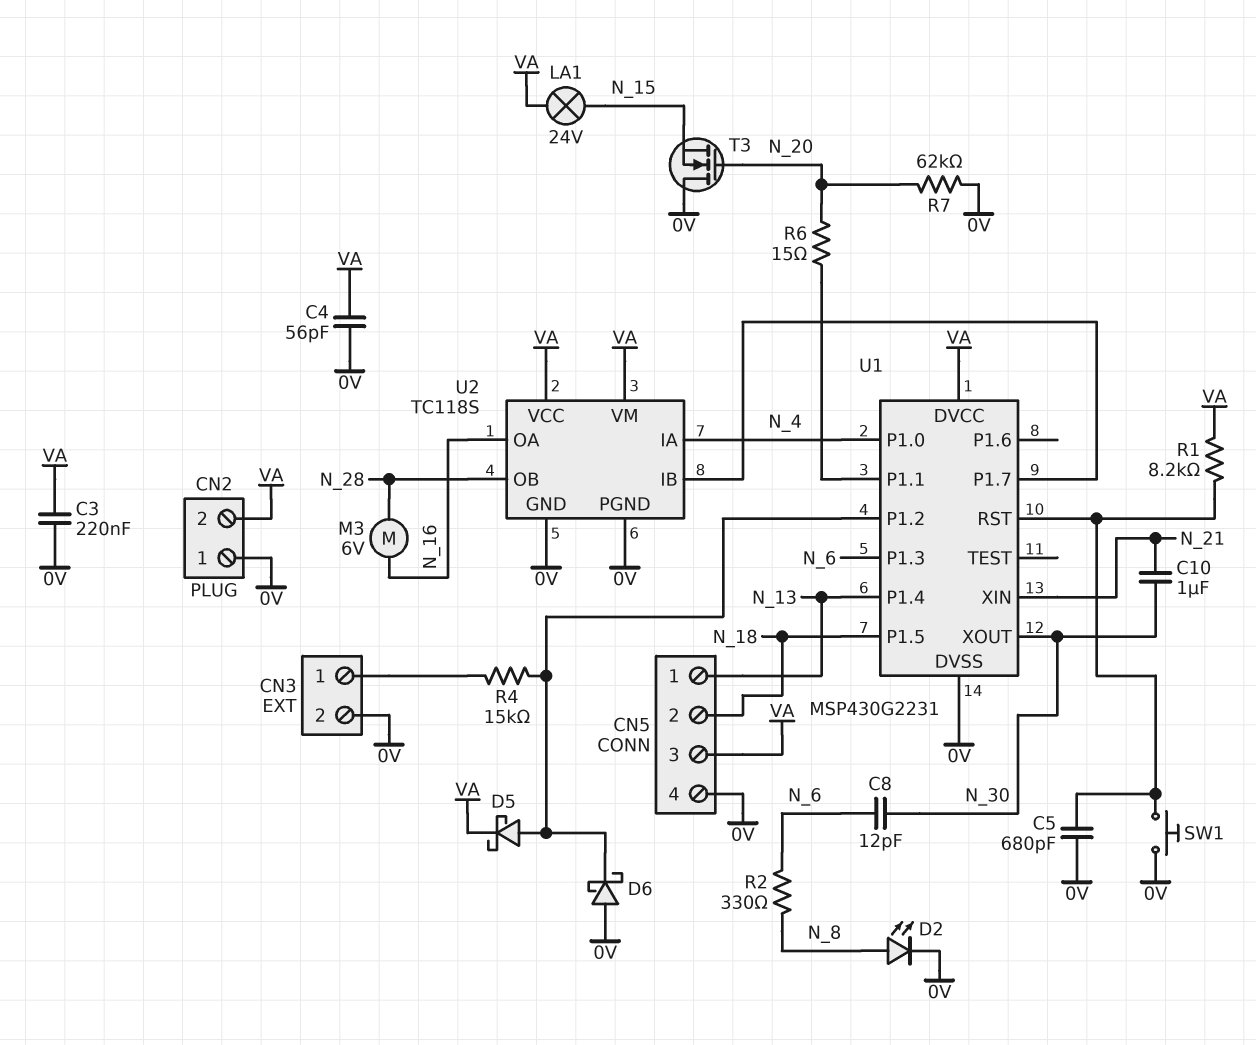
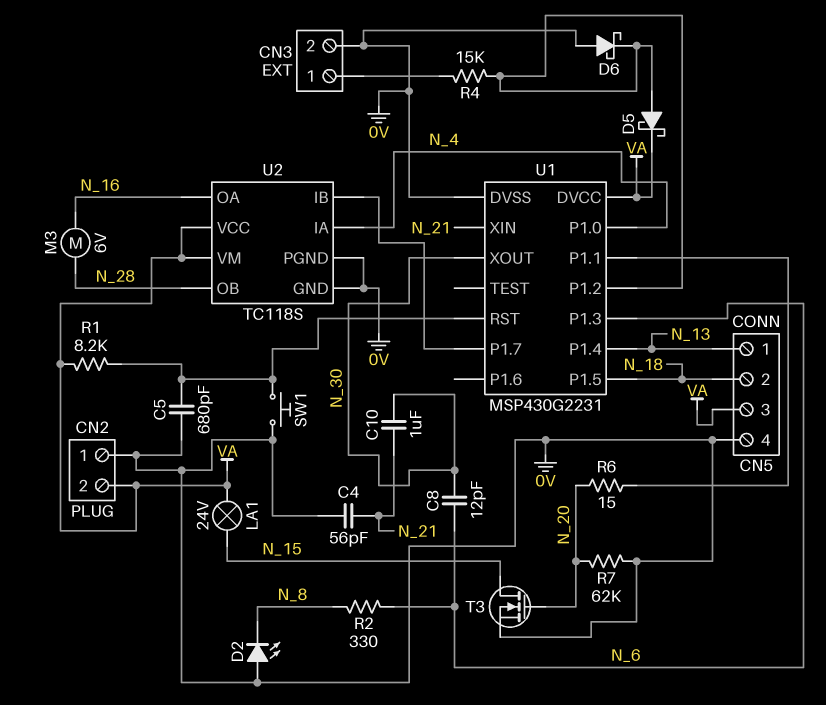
C3: 220nF (0V, VA) -> none
C4: 56pF (0V, VA) -> 56pF (0V, N_21)
D2: LED (A N_8, K 0V) -> LED (A 0V, K N_8)
T3: NMOS (G N_20, D 0V, S N_15) -> NMOS (G N_20, D N_15, S 0V)

